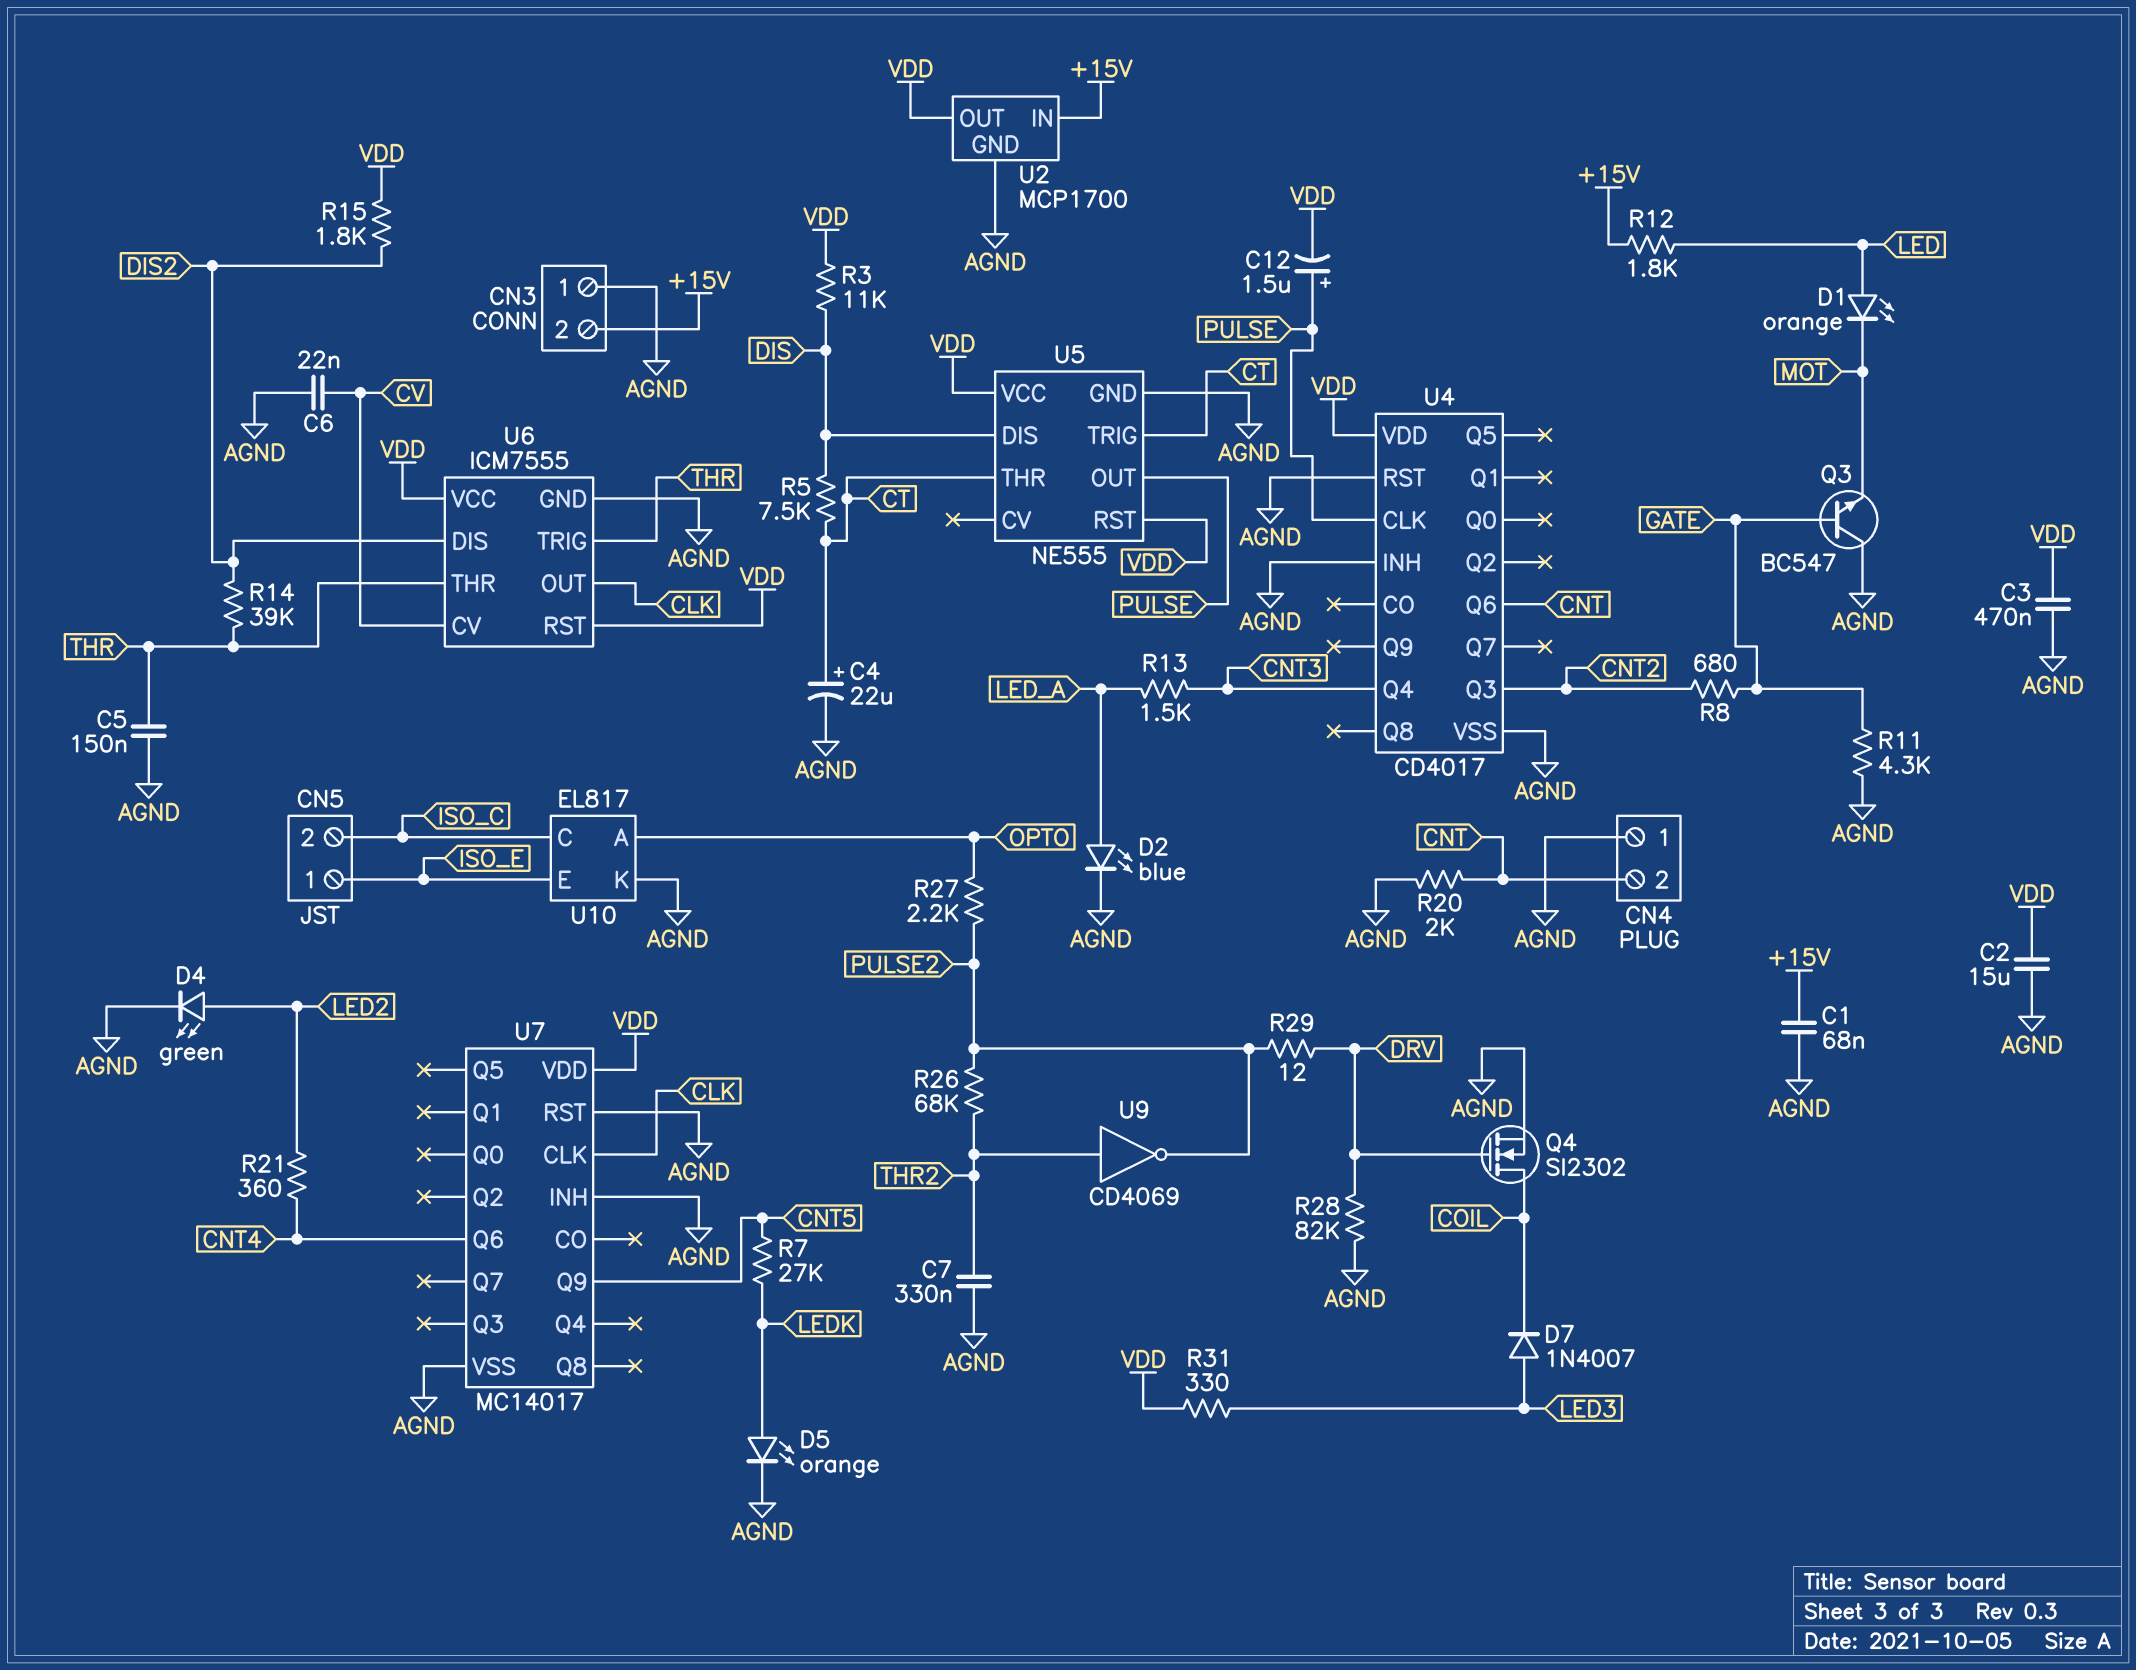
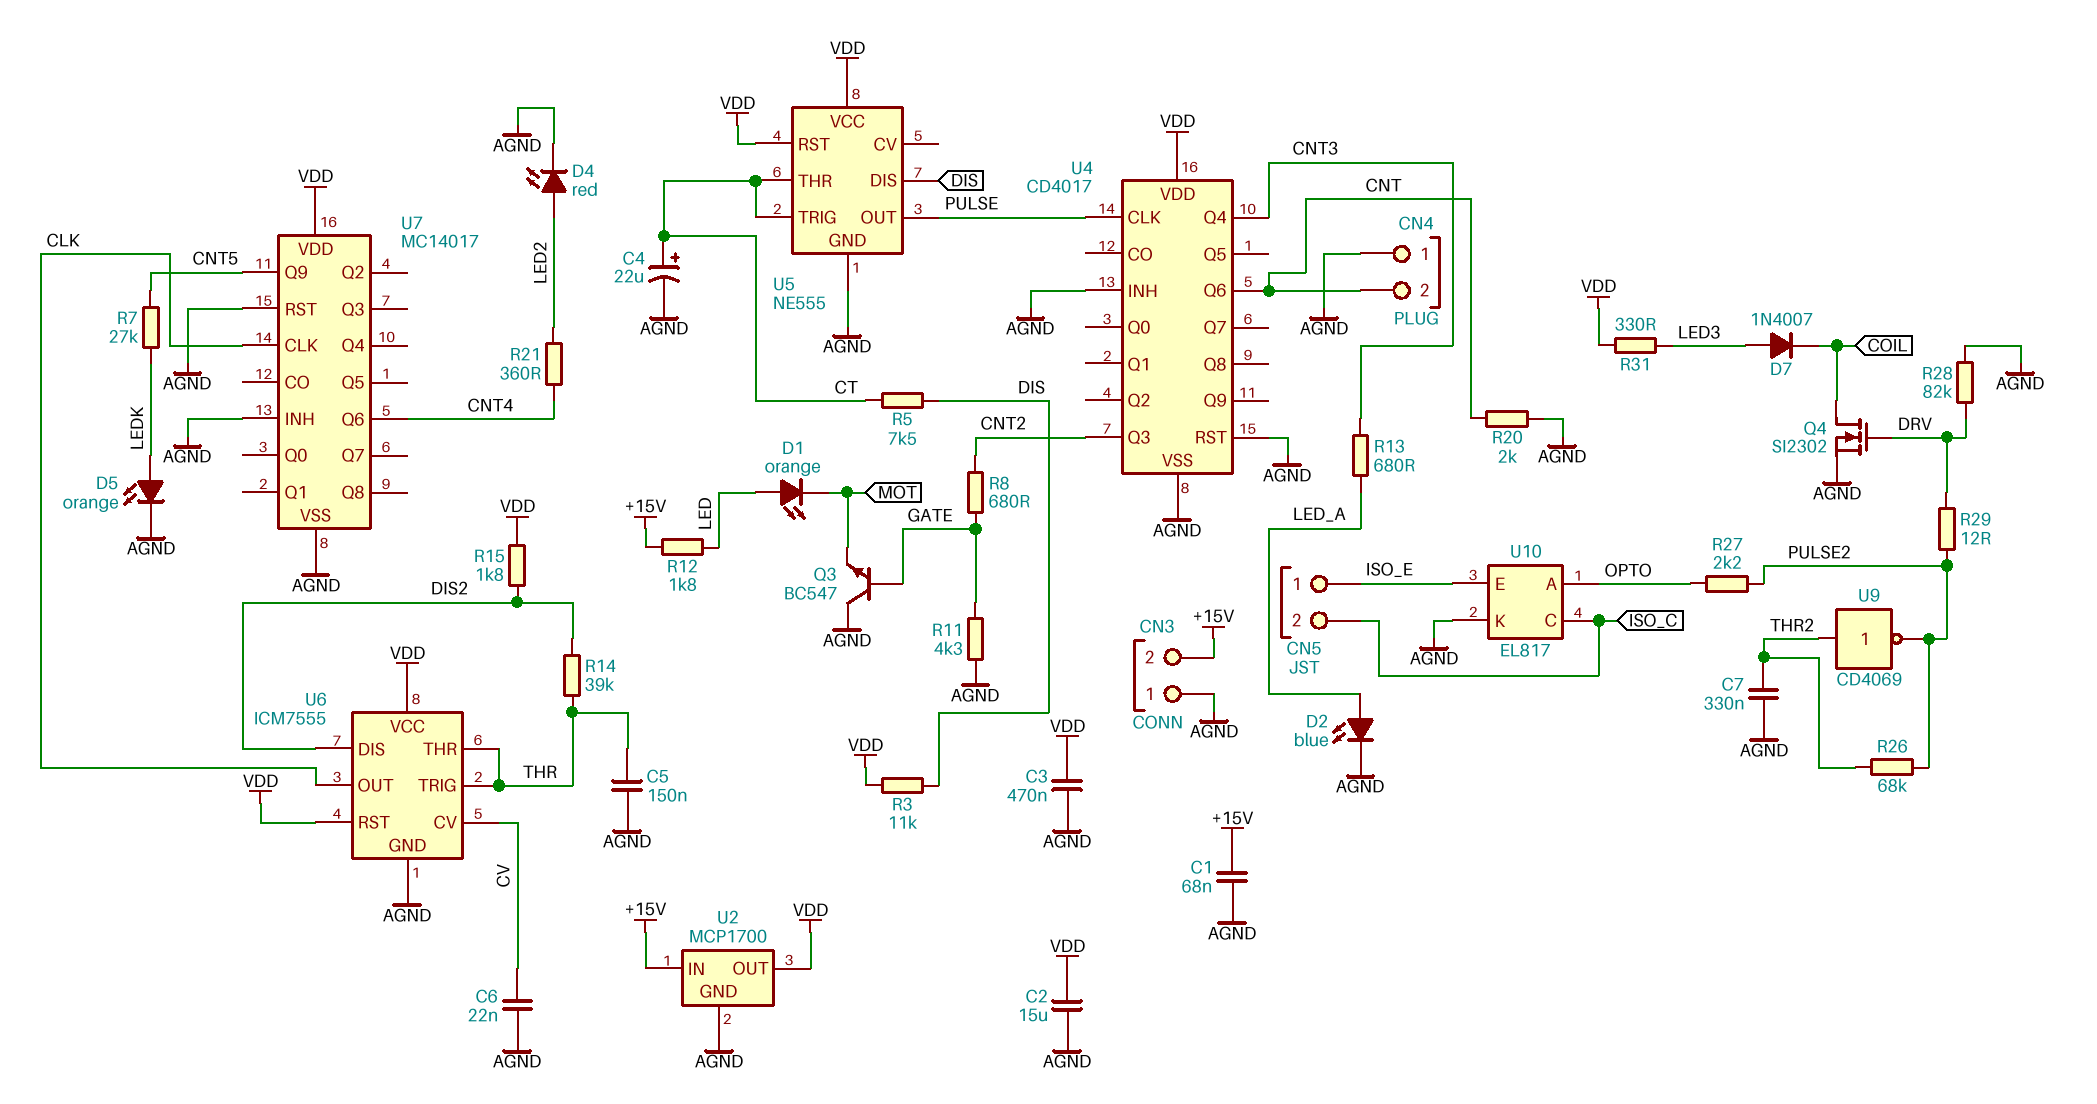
C12: 1.5uF (plus PULSE, minus VDD) -> none
D4: LED green (A LED2, K AGND) -> LED red (A LED2, K AGND)
R13: 1.5k (CNT3, LED_A) -> 680 (CNT3, LED_A)

